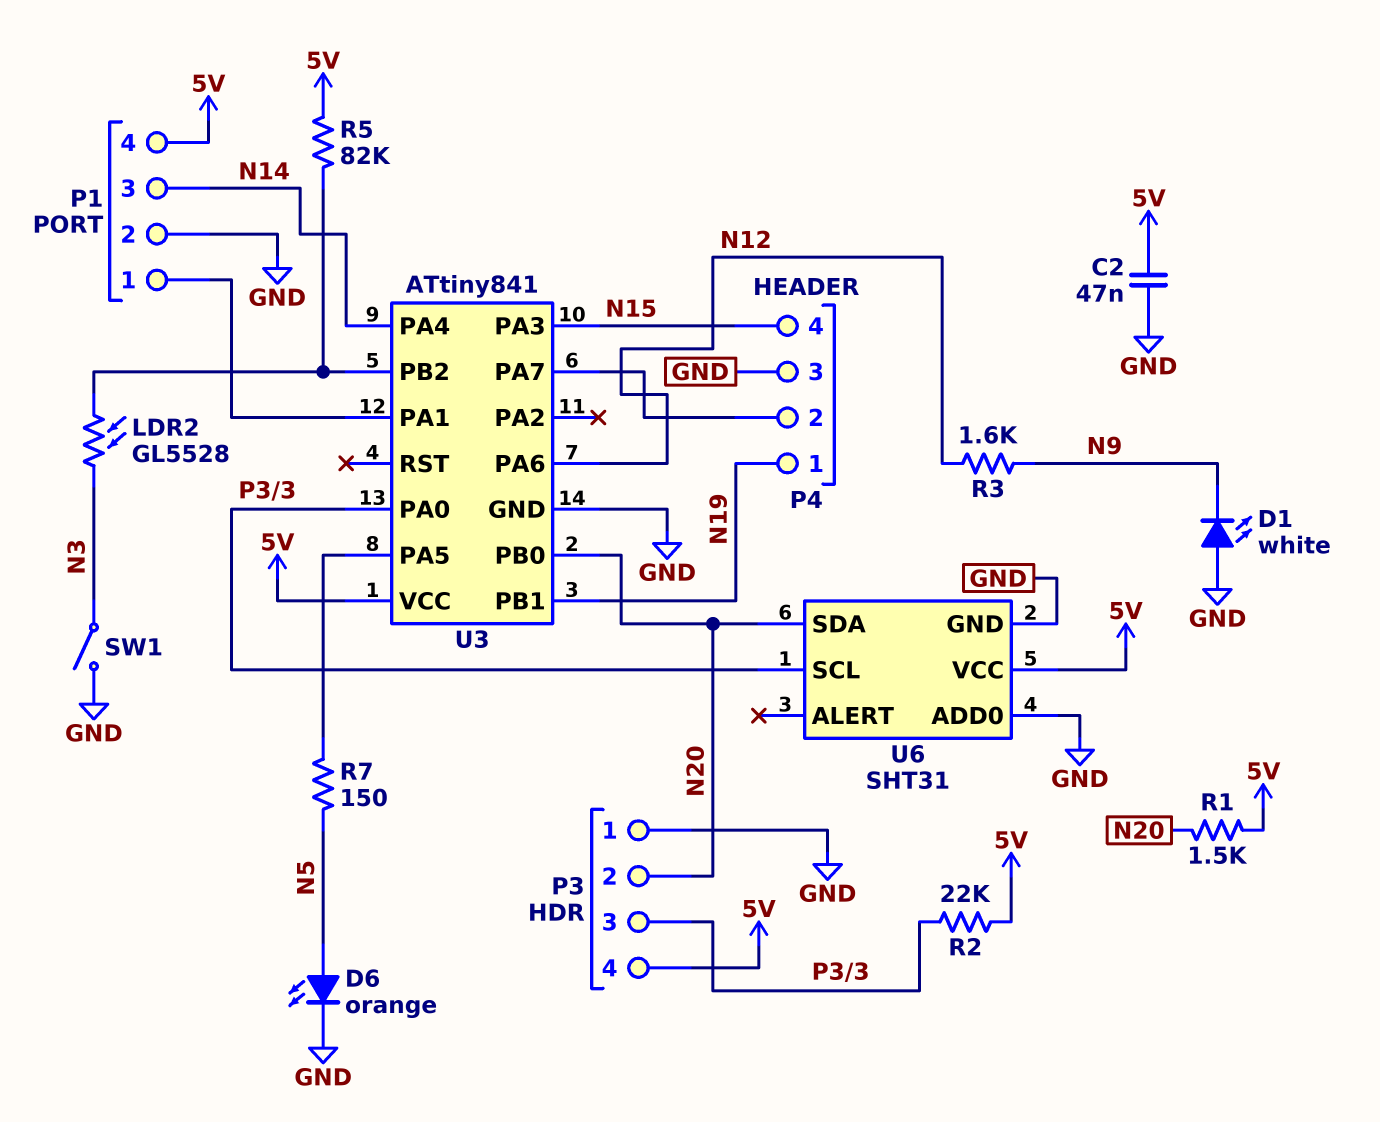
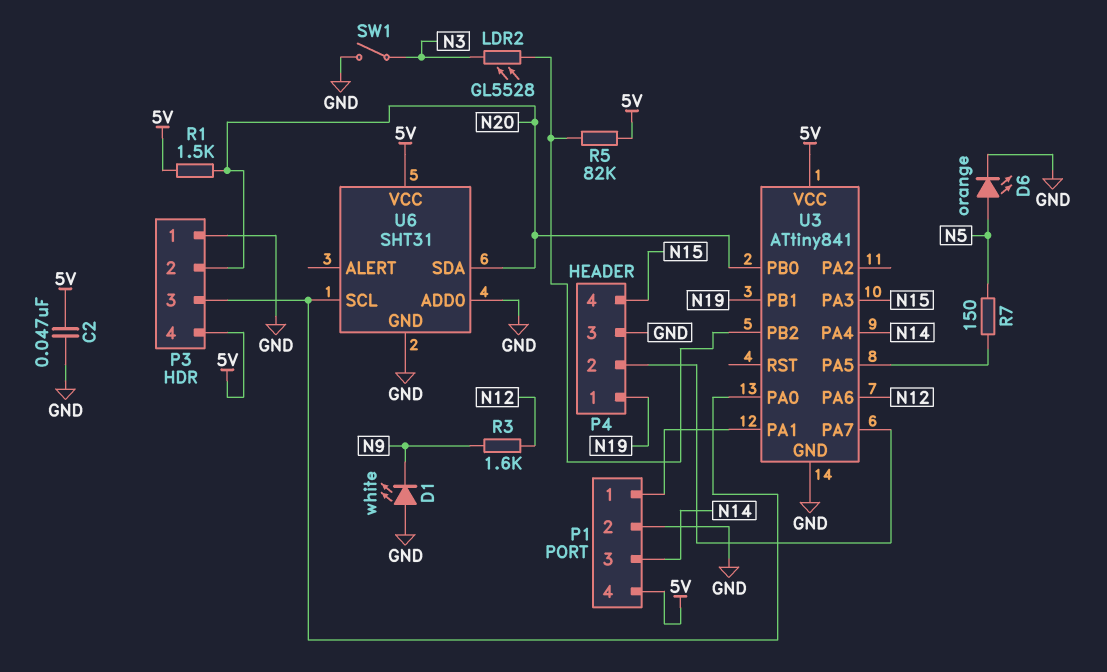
R2: 22k (5V, P3/3) -> none

